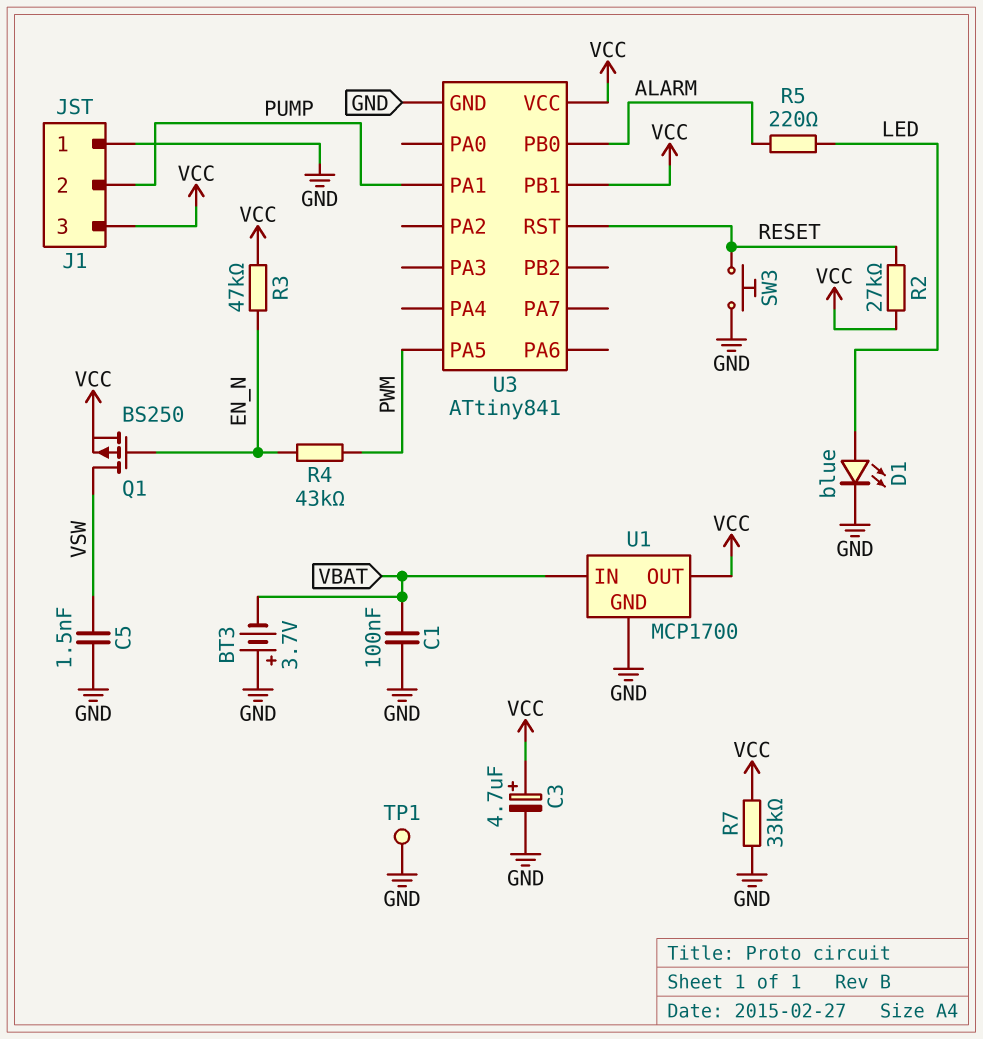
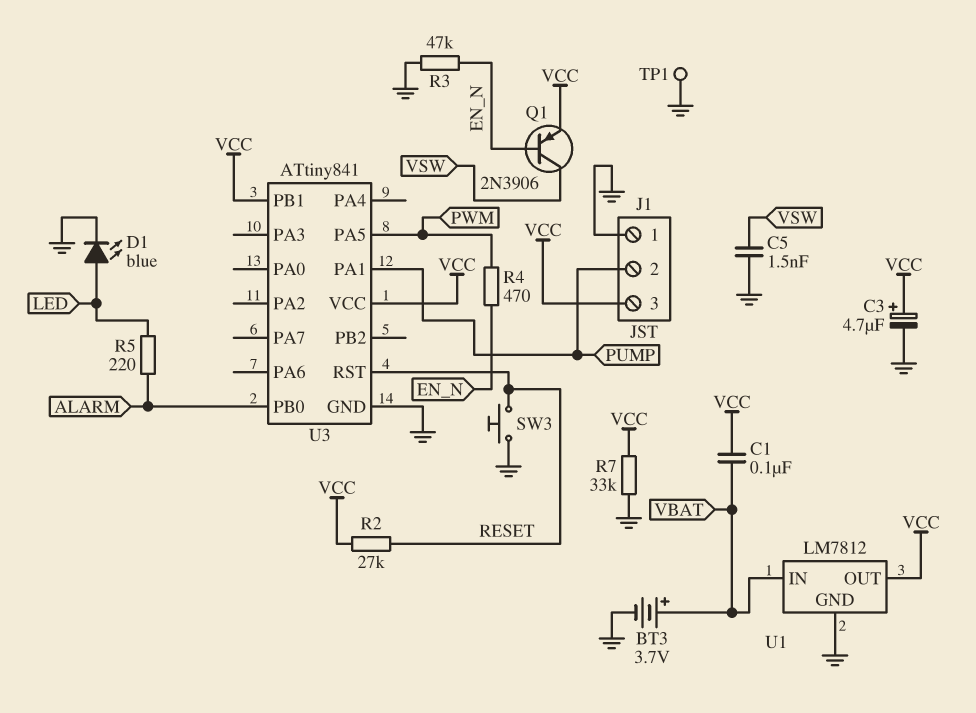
BT3: 3.7V (plus GND, minus VBAT) -> 3.7V (plus VBAT, minus GND)
C1: 100nF (GND, VBAT) -> 100nF (VBAT, VCC)
Q1: PMOS BS250 (G EN_N, D VSW, S VCC) -> PNP 2N3906 (B EN_N, C VSW, E VCC)
R3: 47k (EN_N, VCC) -> 47k (EN_N, GND)
R4: 43k (EN_N, PWM) -> 470 (EN_N, PWM)
U1: MCP1700 -> LM7812

